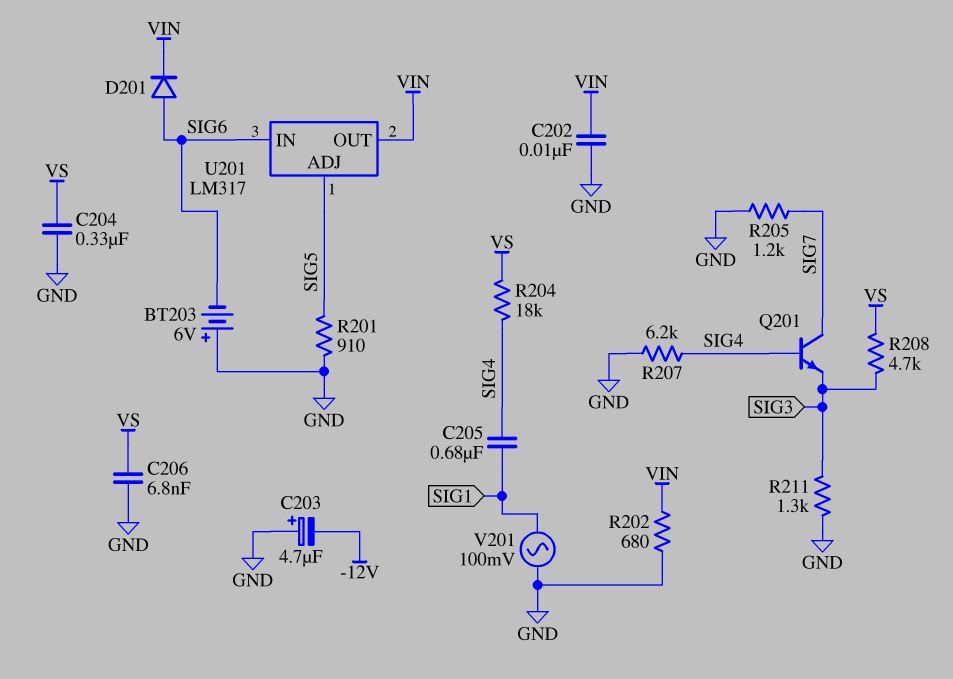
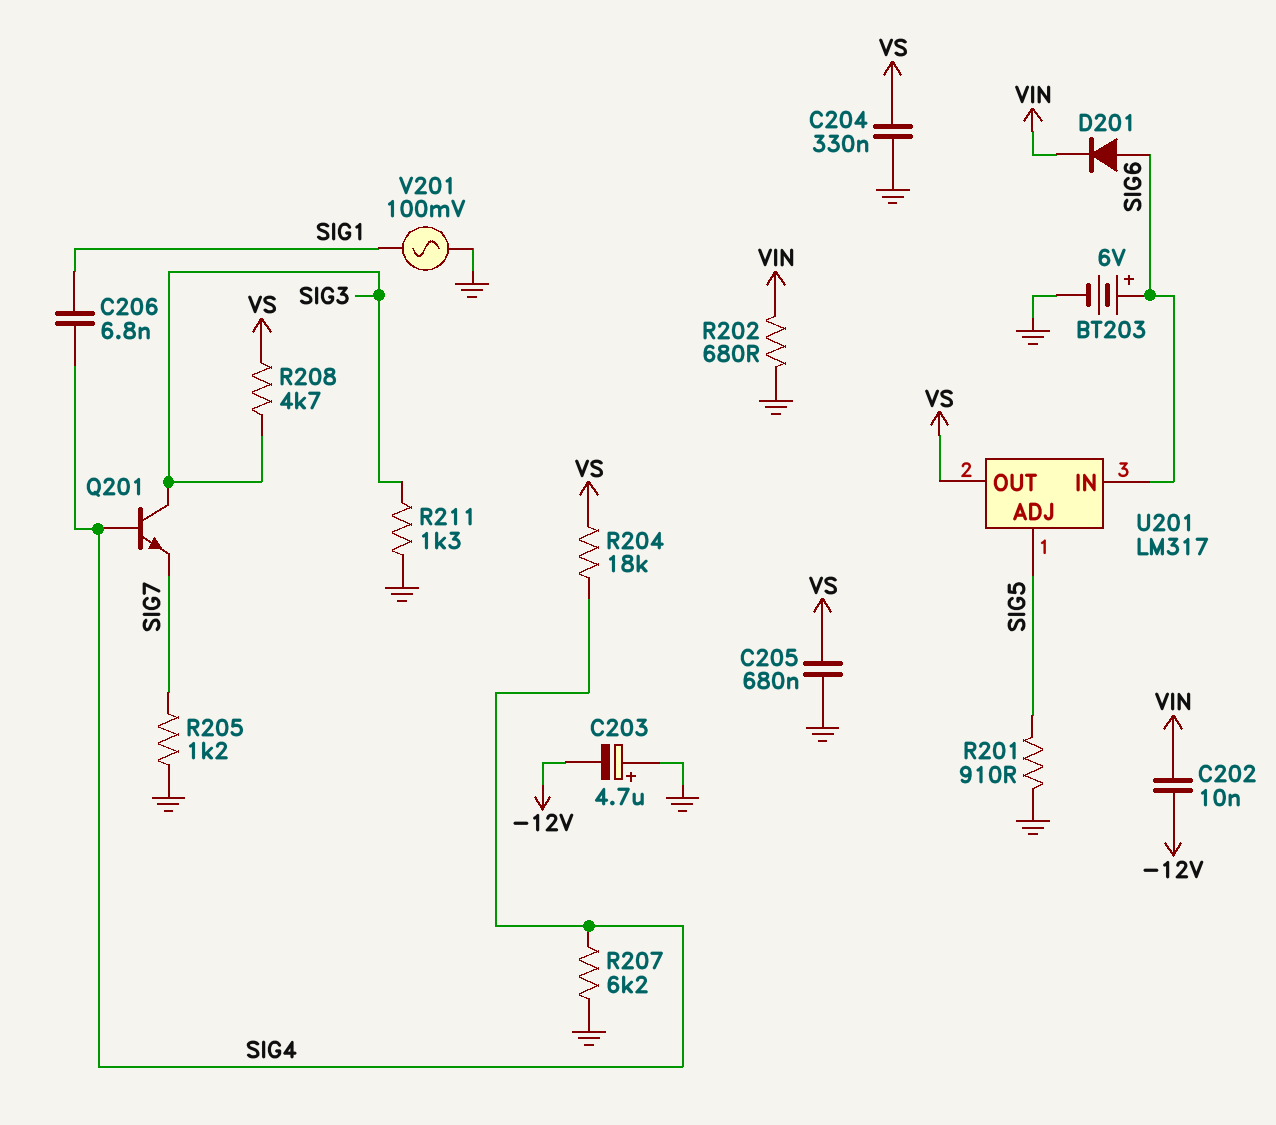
BT203: 6V (plus GND, minus SIG6) -> 6V (plus SIG6, minus GND)
C202: 10nF (GND, VIN) -> 10nF (-12V, VIN)
C205: 680nF (SIG1, SIG4) -> 680nF (GND, VS)
C206: 6.8nF (GND, VS) -> 6.8nF (SIG1, SIG4)
Q201: NPN (B SIG4, C SIG7, E SIG3) -> NPN (B SIG4, C SIG3, E SIG7)
U201 pin OUT: VIN -> VS

